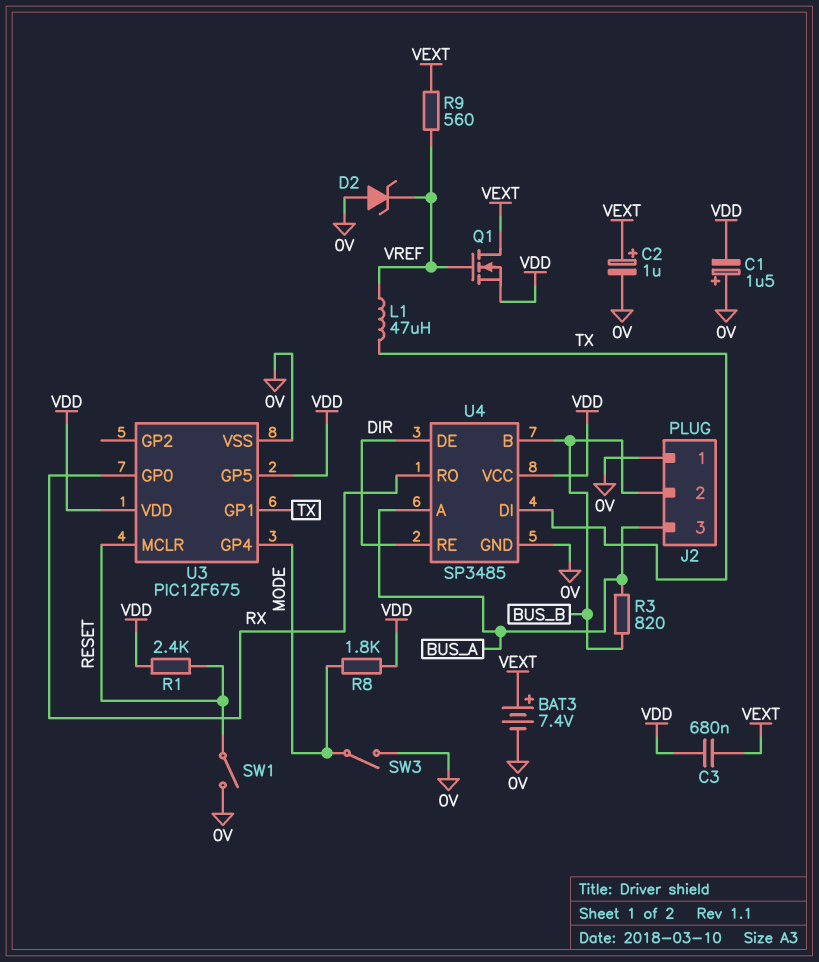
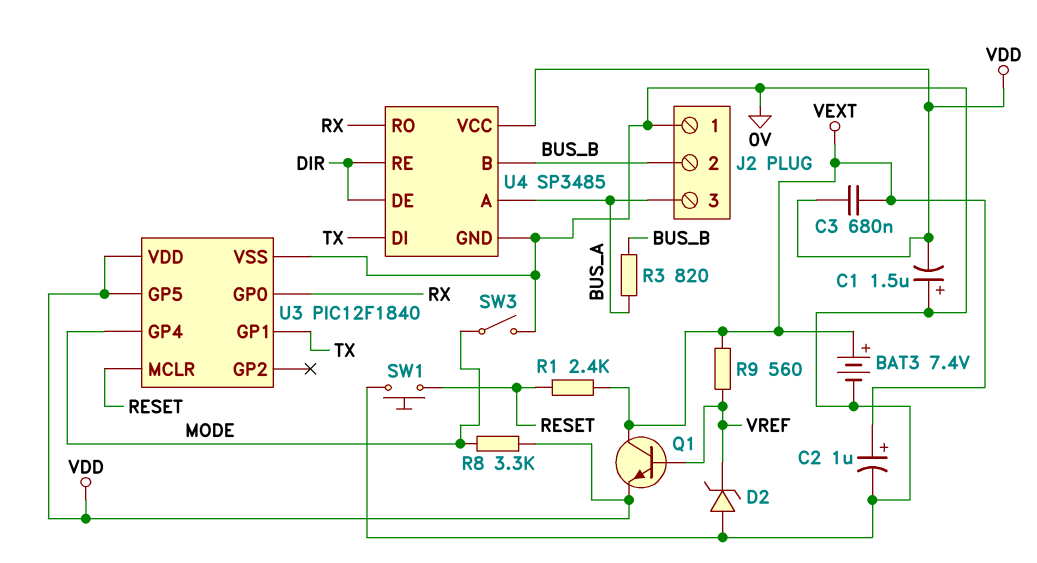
L1: 47uH (TX, VREF) -> none
Q1: NMOS (G VREF, D VEXT, S VDD) -> NPN (B VREF, C VEXT, E VDD)
R1: 2.4k (RESET, VDD) -> 2.4k (RESET, VEXT)
R8: 1.8k (MODE, VDD) -> 3.3k (MODE, VDD)
SW1: switch (0V, RESET) -> button (0V, RESET)
U3: PIC12F675 -> PIC12F1840

